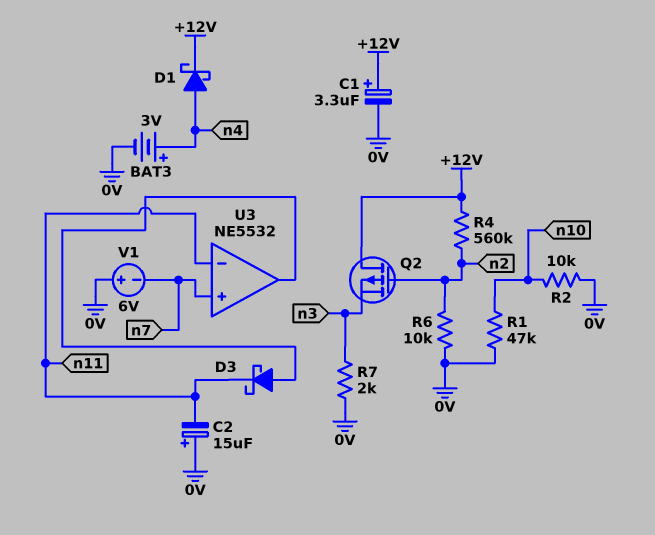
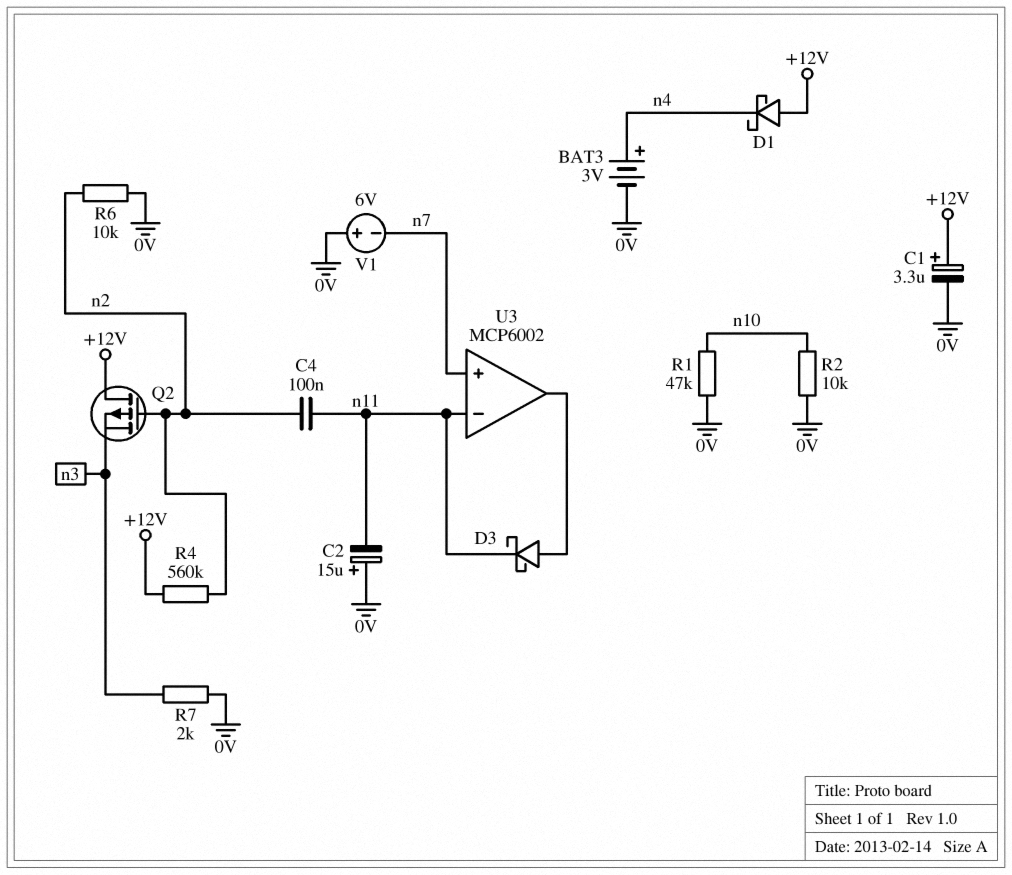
C4: none -> 100nF (n2, n11)
D1: schottky (A n4, K +12V) -> schottky (A +12V, K n4)
U3: NE5532 -> MCP6002

